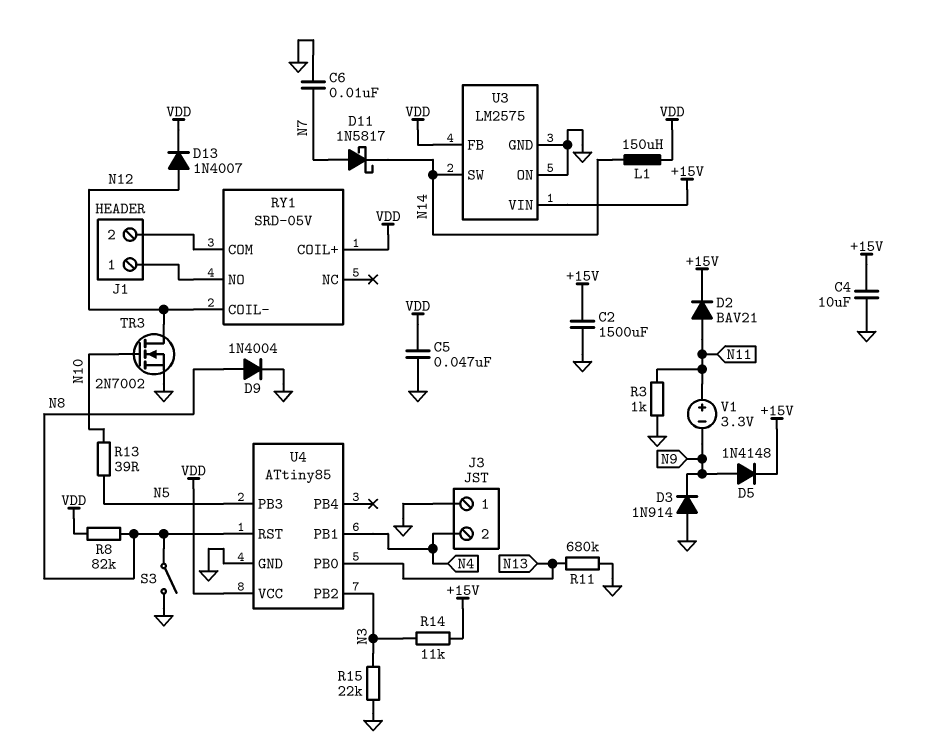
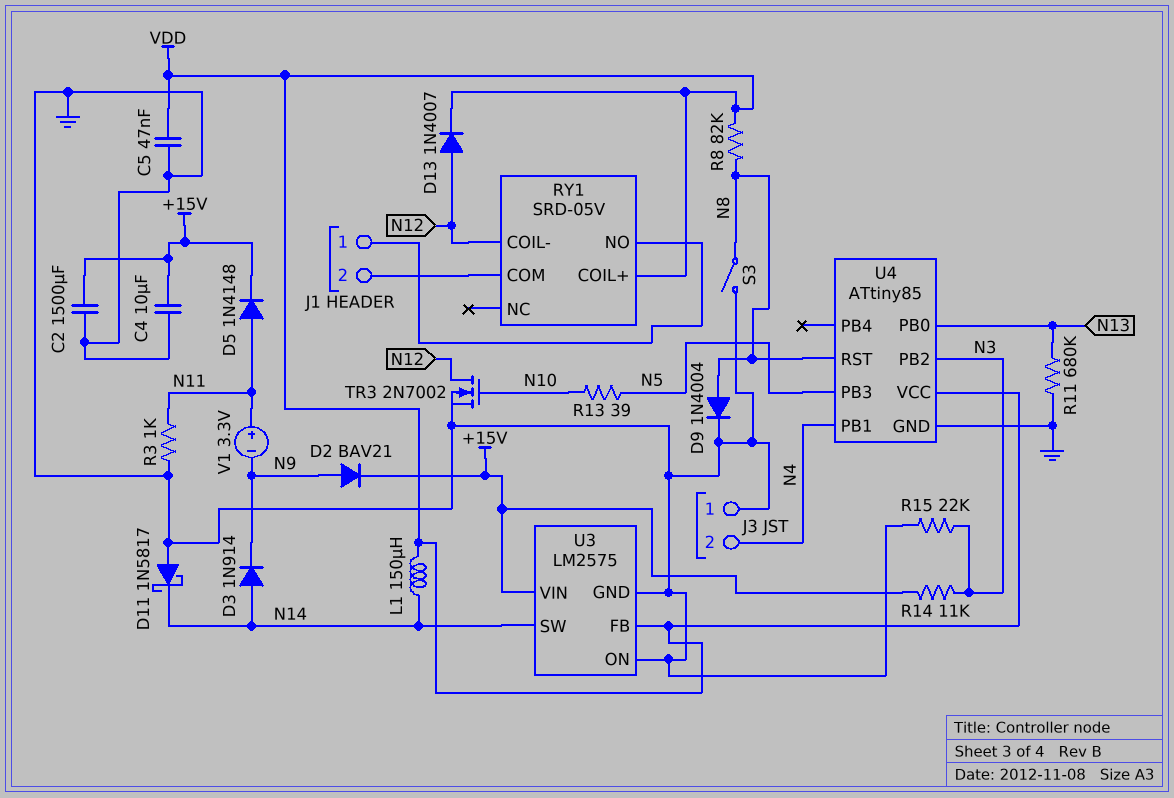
C6: 10nF (GND, N7) -> none
D2: diode BAV21 (A N11, K +15V) -> diode BAV21 (A N9, K +15V)
D3: diode 1N914 (A GND, K N9) -> diode 1N914 (A N14, K N9)
D5: diode 1N4148 (A N9, K +15V) -> diode 1N4148 (A N11, K +15V)
D11: schottky 1N5817 (A N7, K N14) -> schottky 1N5817 (A GND, K N14)

